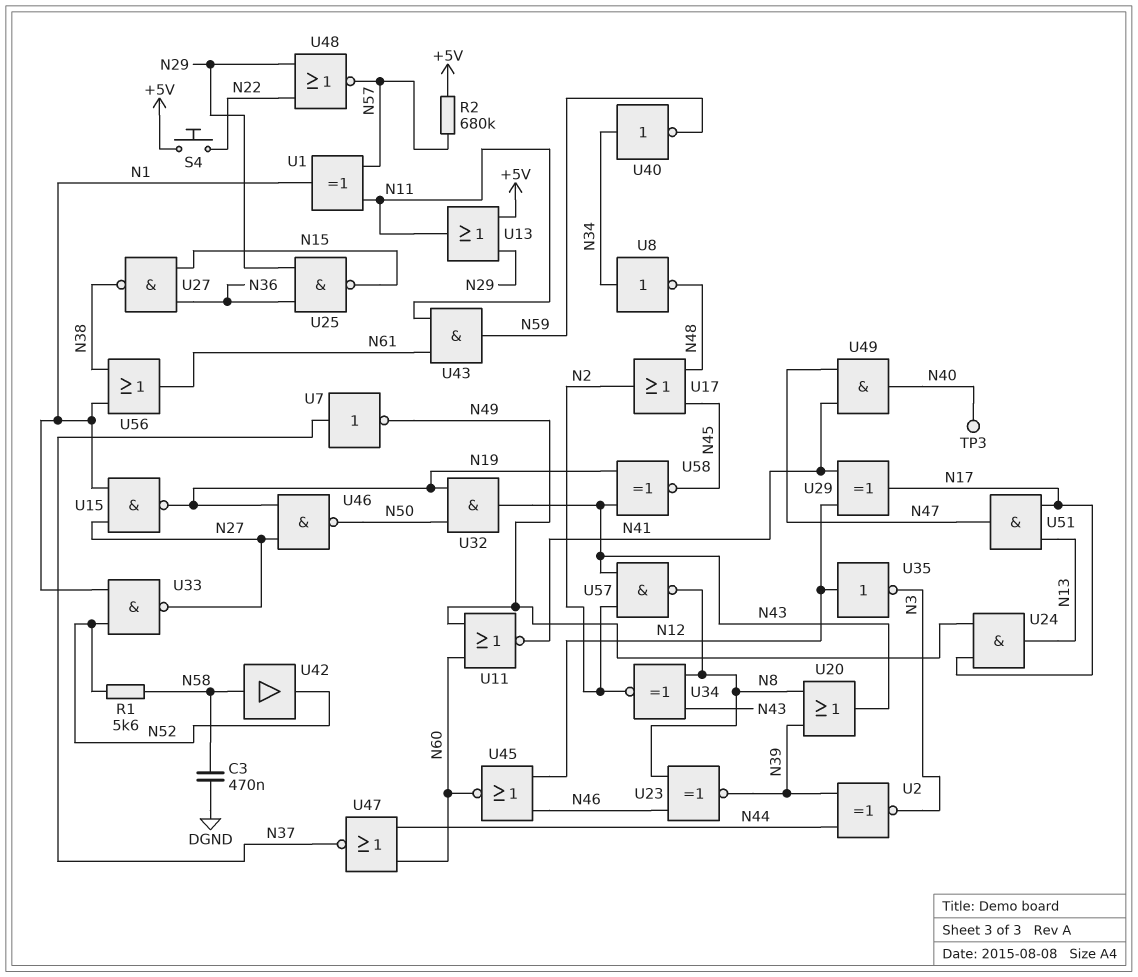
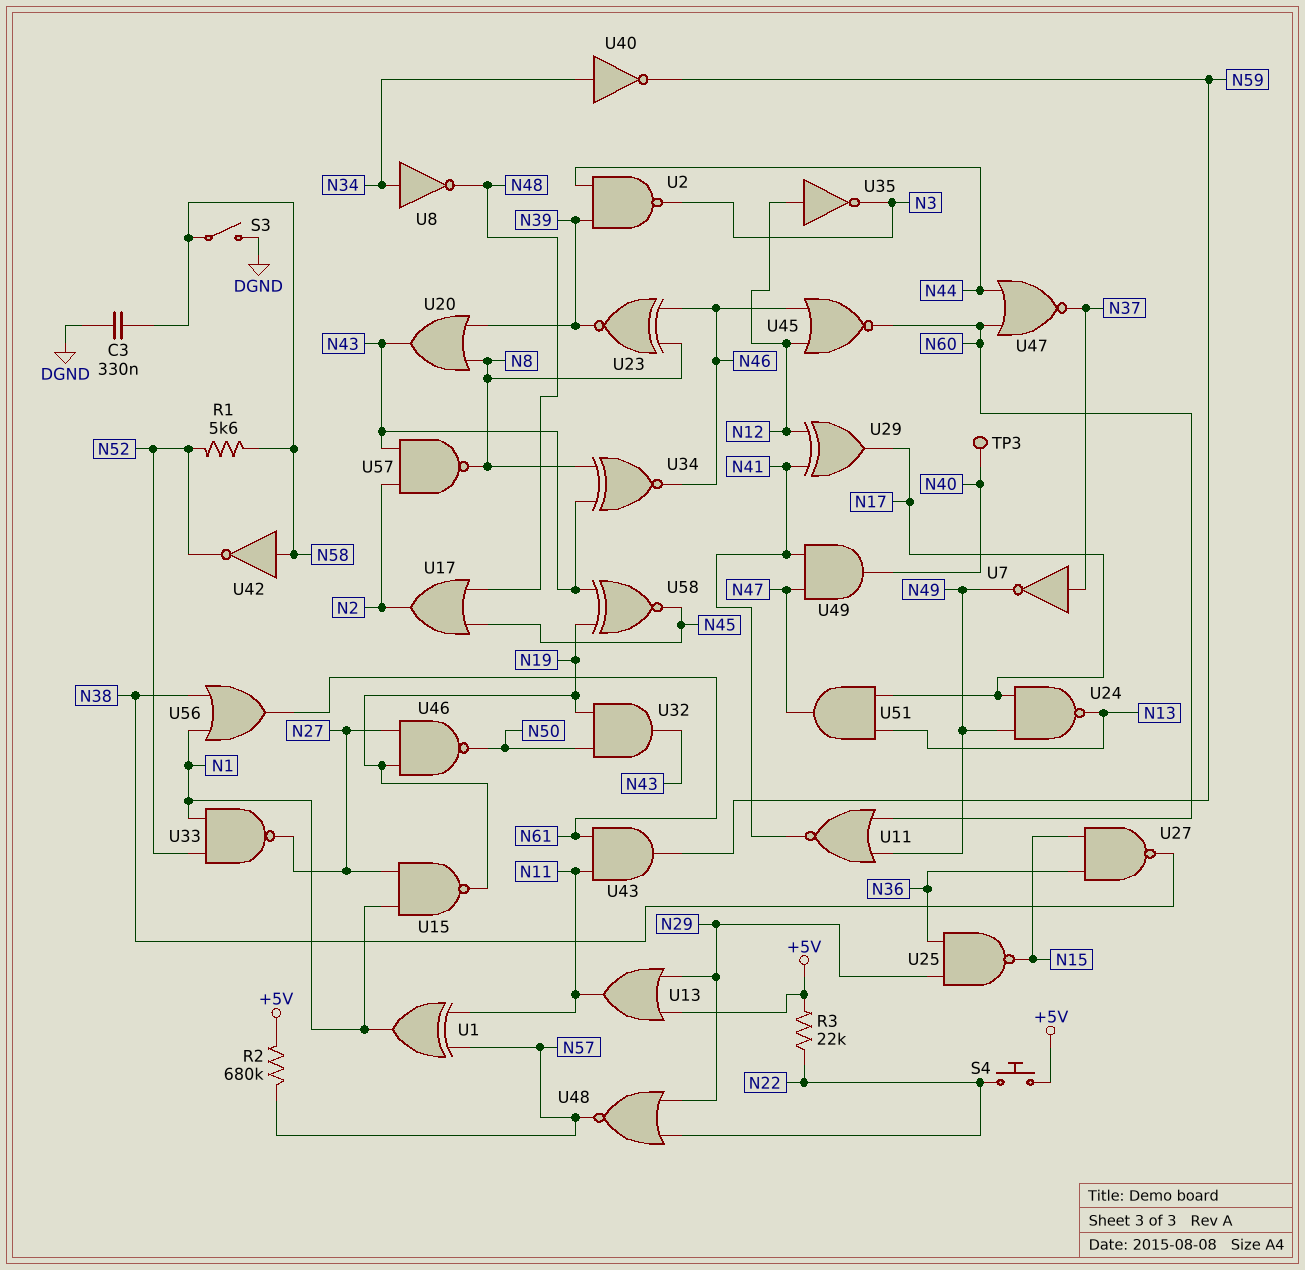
C3: 470nF (DGND, N58) -> 330nF (DGND, N58)
R3: none -> 22k (+5V, N22)
S3: none -> switch (DGND, N58)
U2: XNOR (in N39, in N44, out N3) -> NAND (in N39, in N44, out N3)
U24: AND (in N17, in N49, out N13) -> NAND (in N17, in N49, out N13)
U34: XNOR (in N8, in N43, out N2) -> XNOR (in N8, in N43, out N46)
U42: buffer (in N58, out N52) -> NOT (in N58, out N52)

